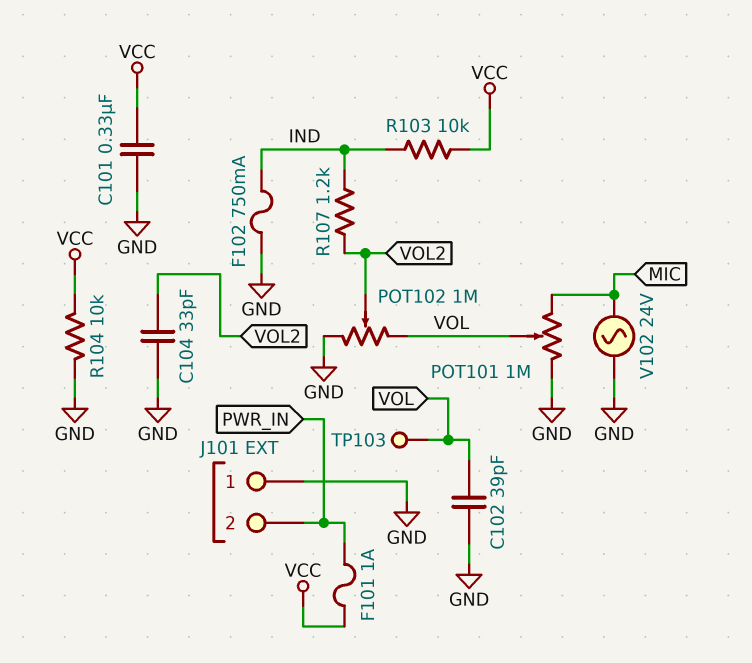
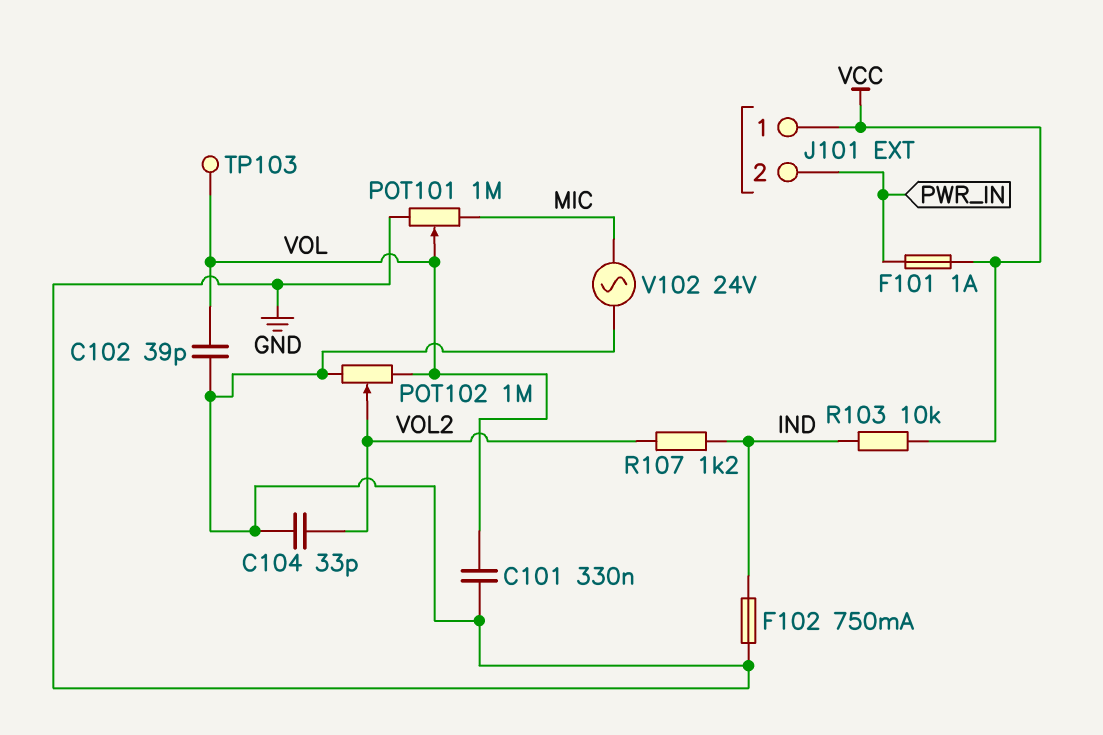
C101: 330nF (GND, VCC) -> 330nF (GND, VOL)
J101 pin 1: GND -> VCC
R104: 10k (GND, VCC) -> none

